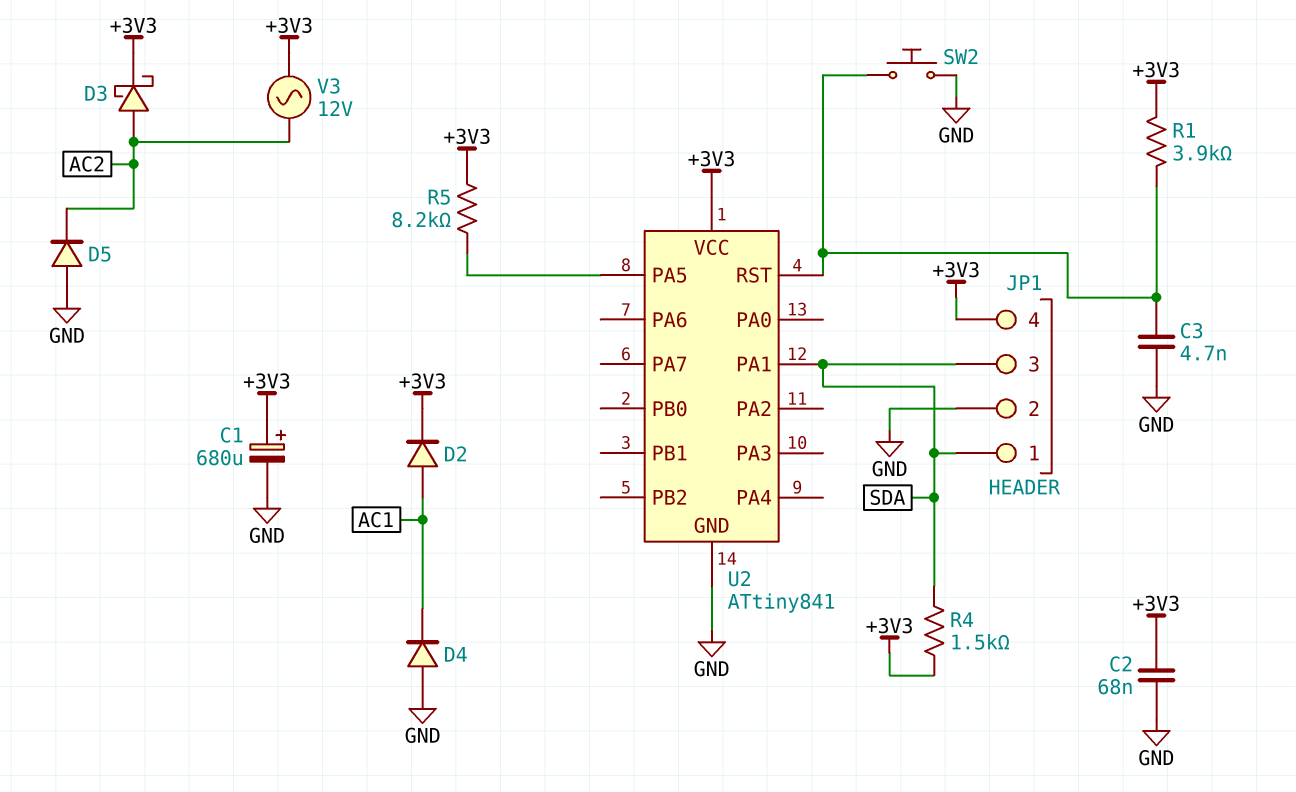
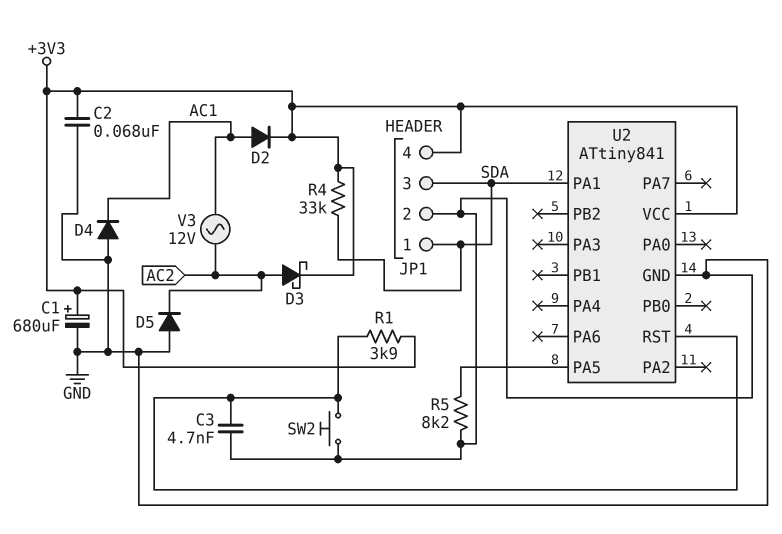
R4: 1.5k (+3V3, SDA) -> 33k (+3V3, SDA)
R5: 8.2k (+3V3, U2/PA5) -> 8.2k (GND, U2/PA5)
V3: AC 12V (+3V3, AC2) -> AC 12V (AC1, AC2)

